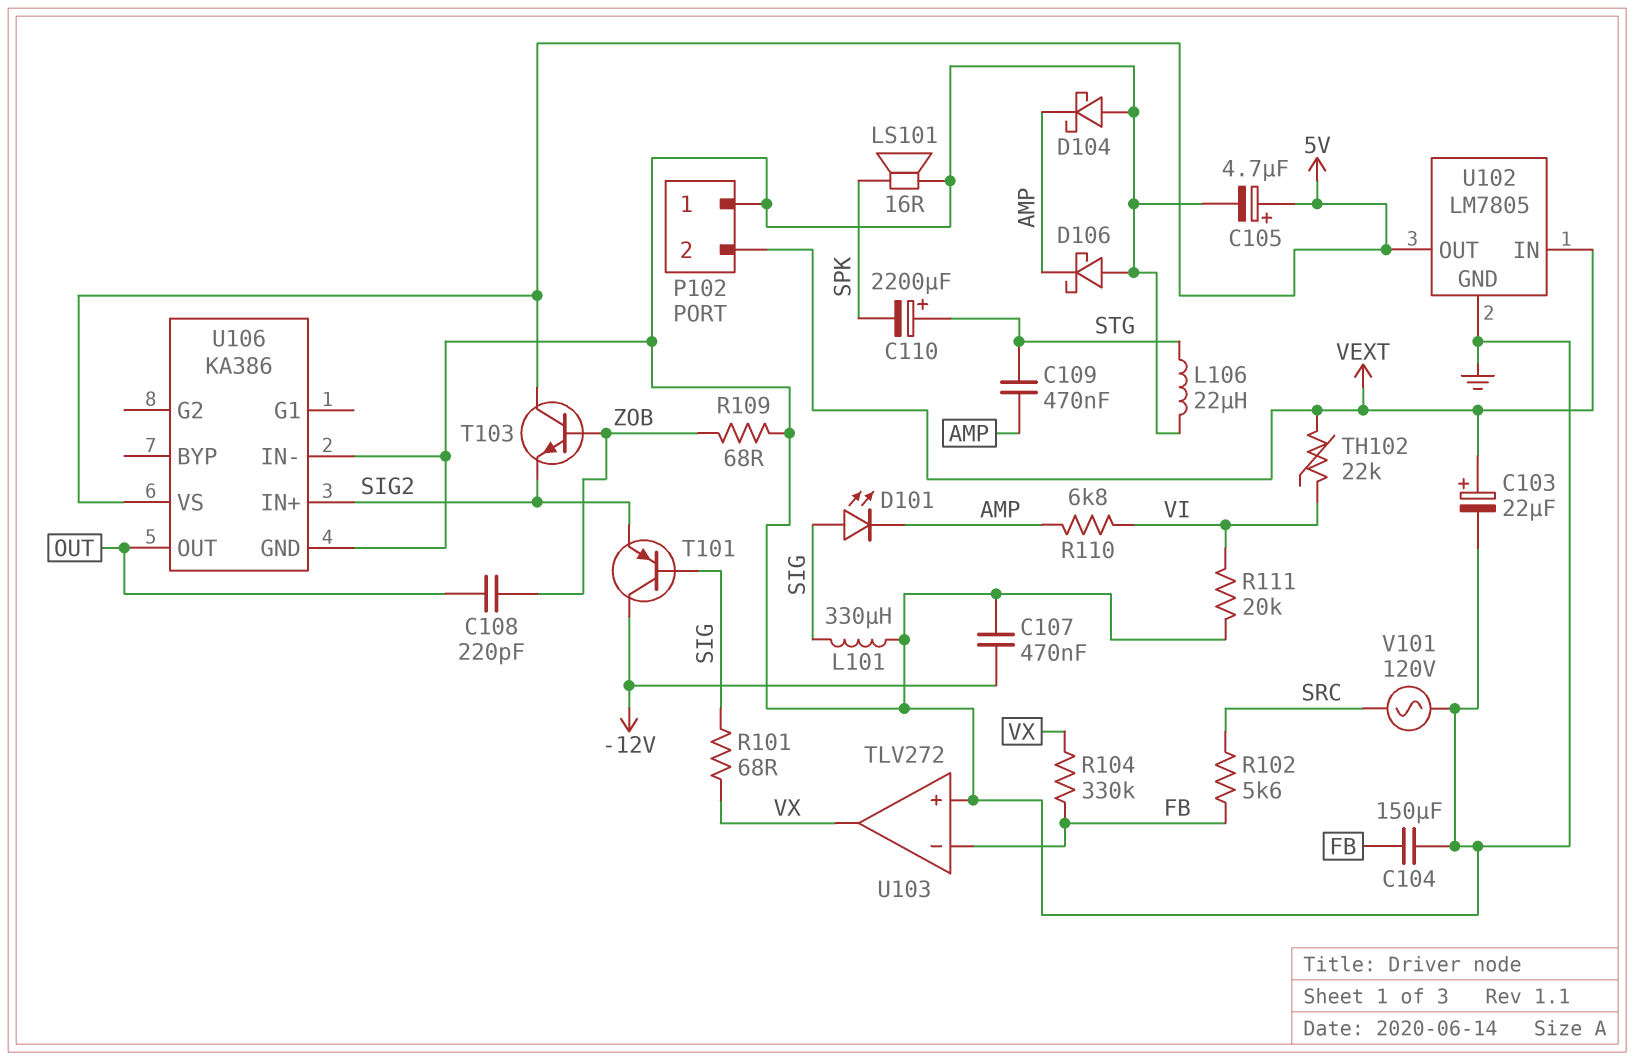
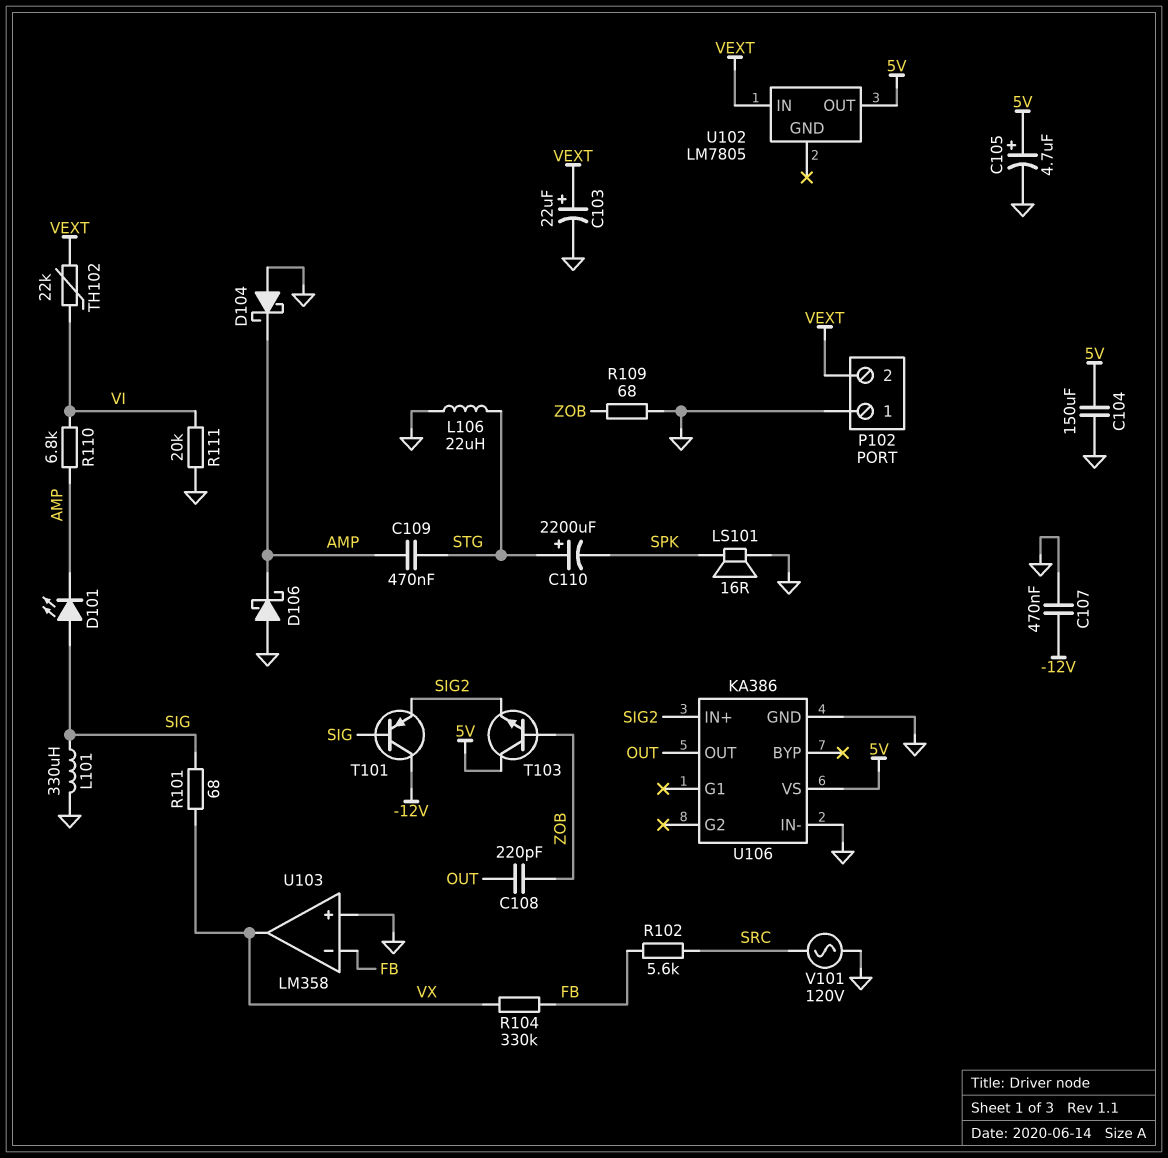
C104: 150uF (FB, GND) -> 150uF (5V, GND)
U102 pin GND: GND -> none
U103: TLV272 -> LM358

